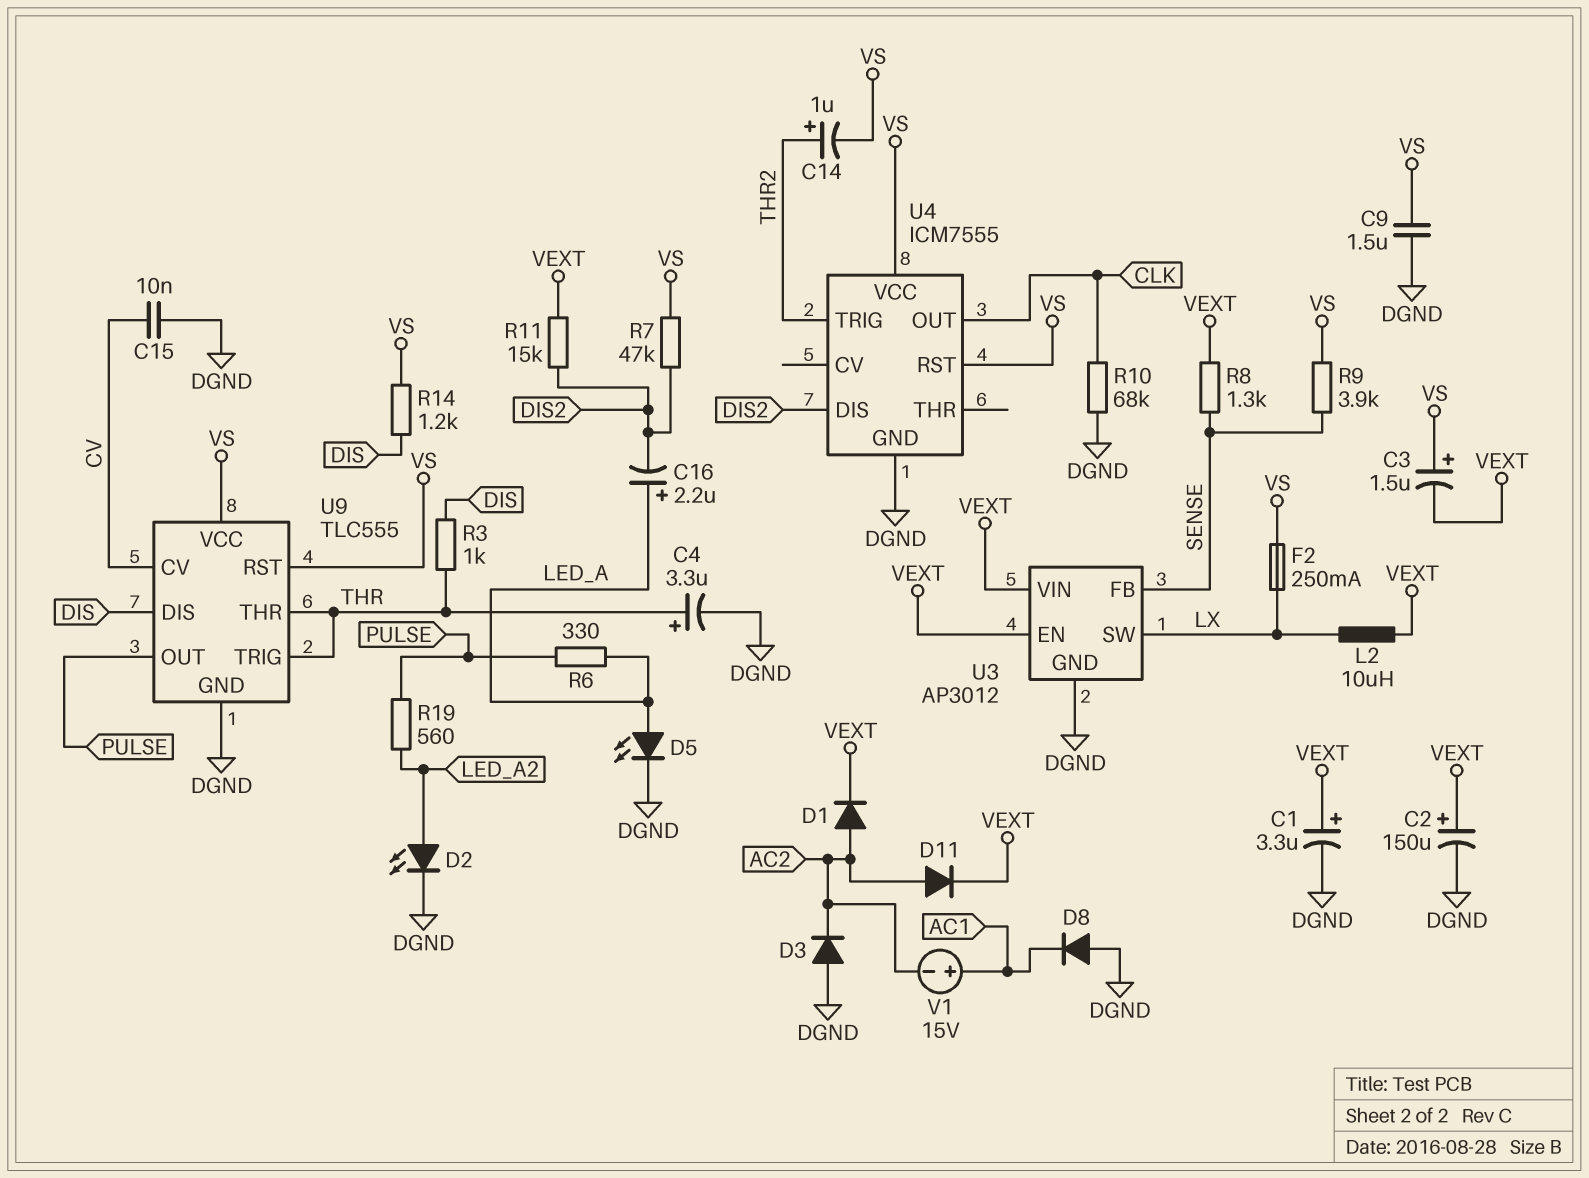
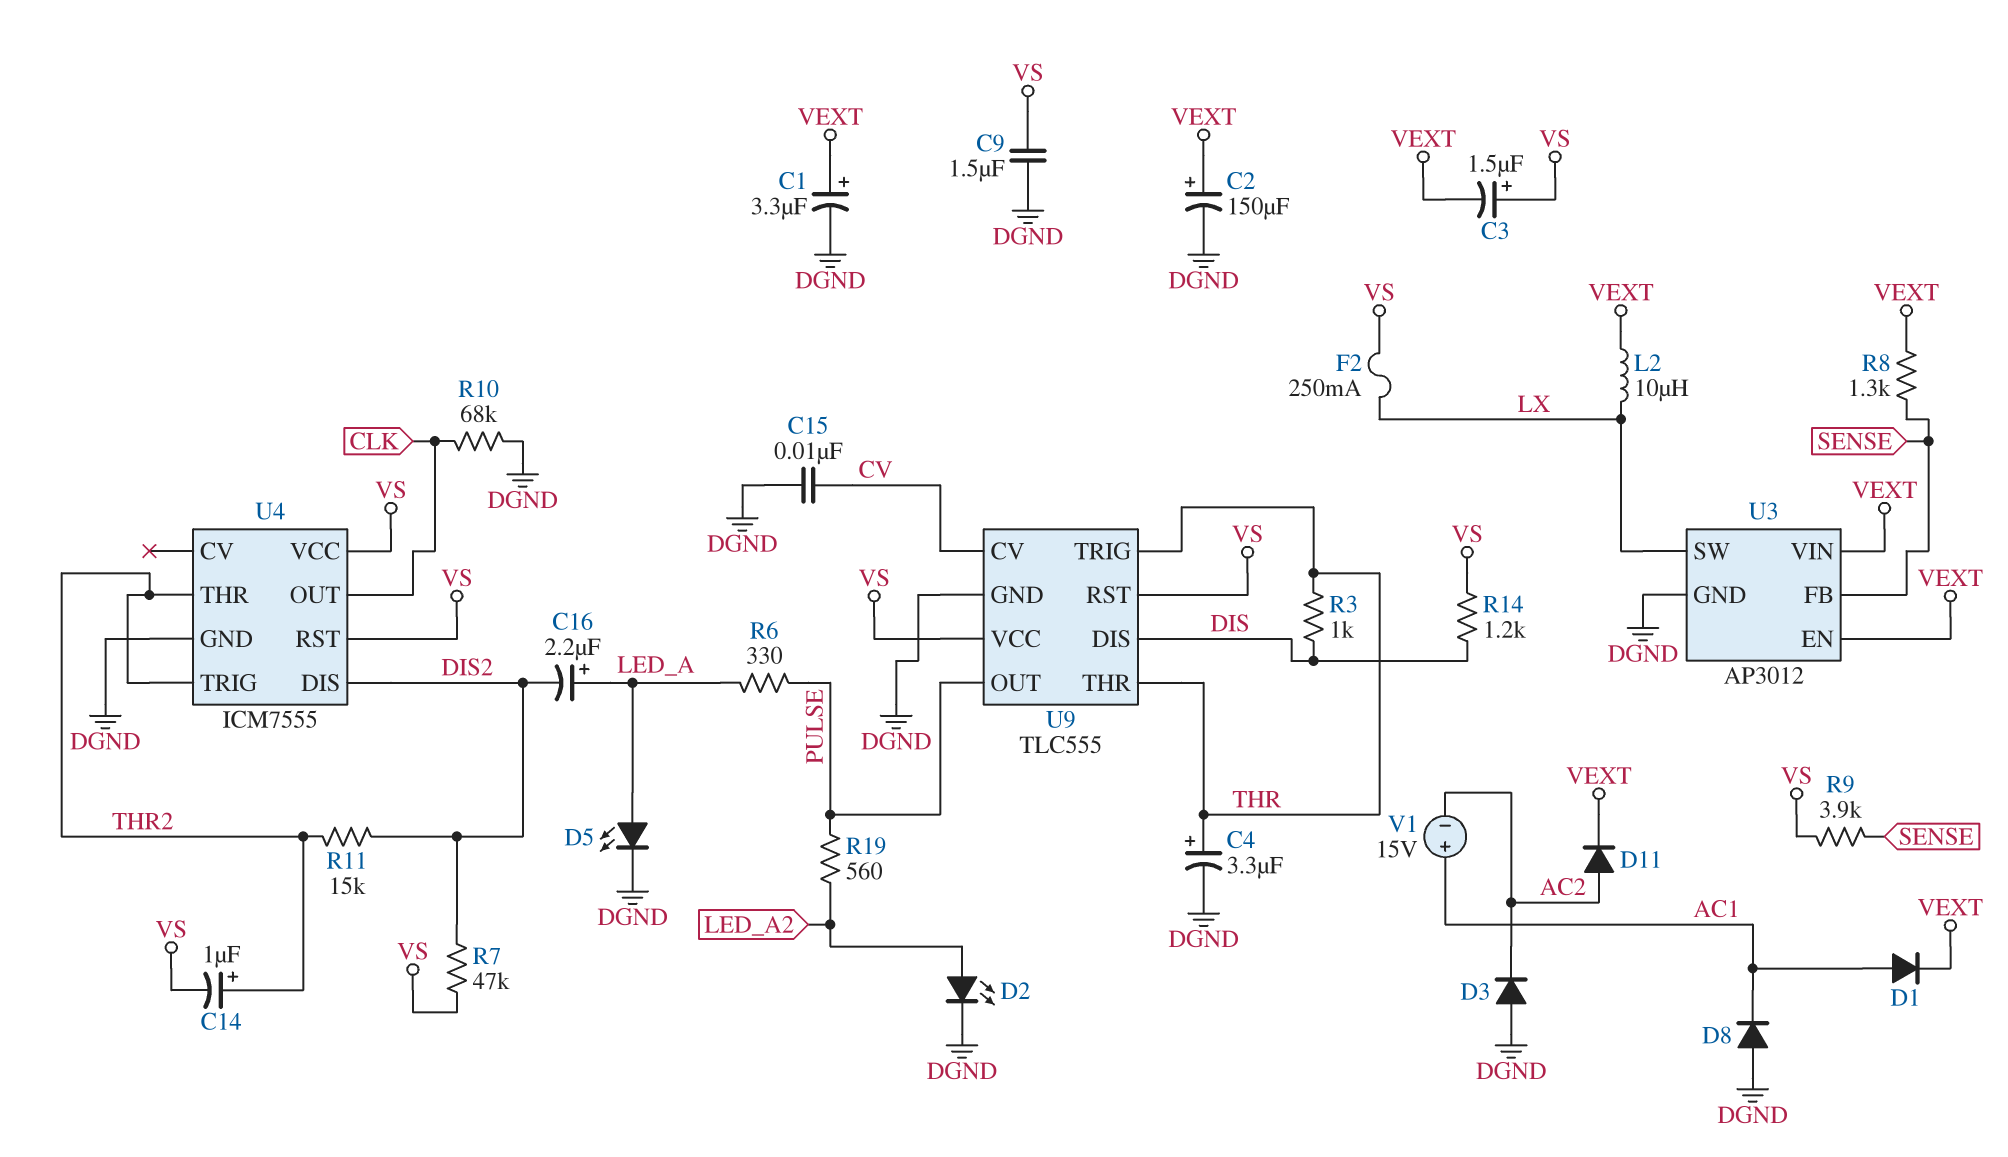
D1: diode (A AC2, K VEXT) -> diode (A AC1, K VEXT)
R11: 15k (DIS2, VEXT) -> 15k (DIS2, THR2)
U4 pin THR: none -> THR2

